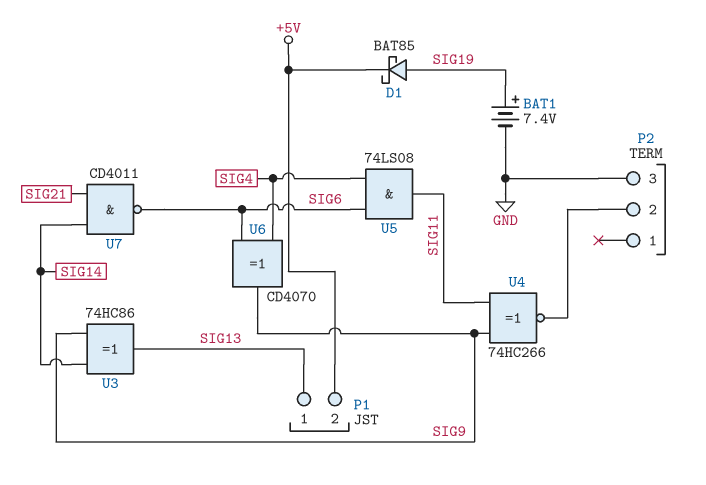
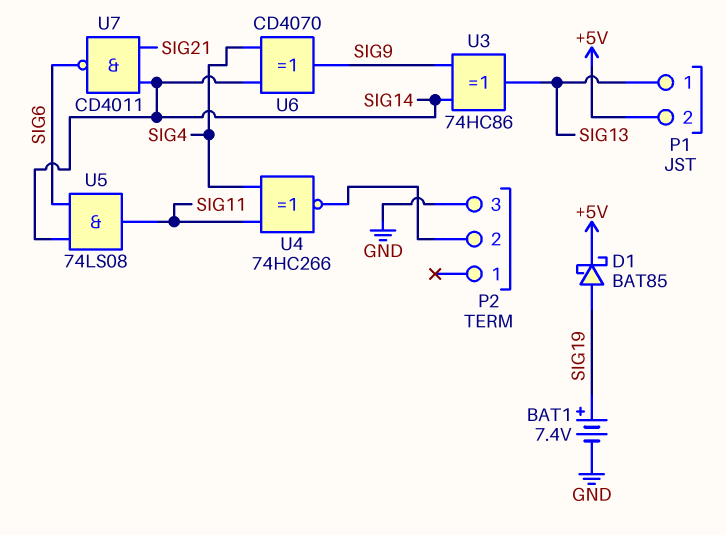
U4: XNOR 74HC266 (in SIG9, in SIG11, out P2/2) -> XNOR 74HC266 (in SIG4, in SIG11, out P2/2)
U5: AND 74LS08 (in SIG4, in SIG6, out SIG11) -> AND 74LS08 (in SIG6, in SIG14, out SIG11)
U6: XOR CD4070 (in SIG4, in SIG6, out SIG9) -> XOR CD4070 (in SIG4, in SIG14, out SIG9)

